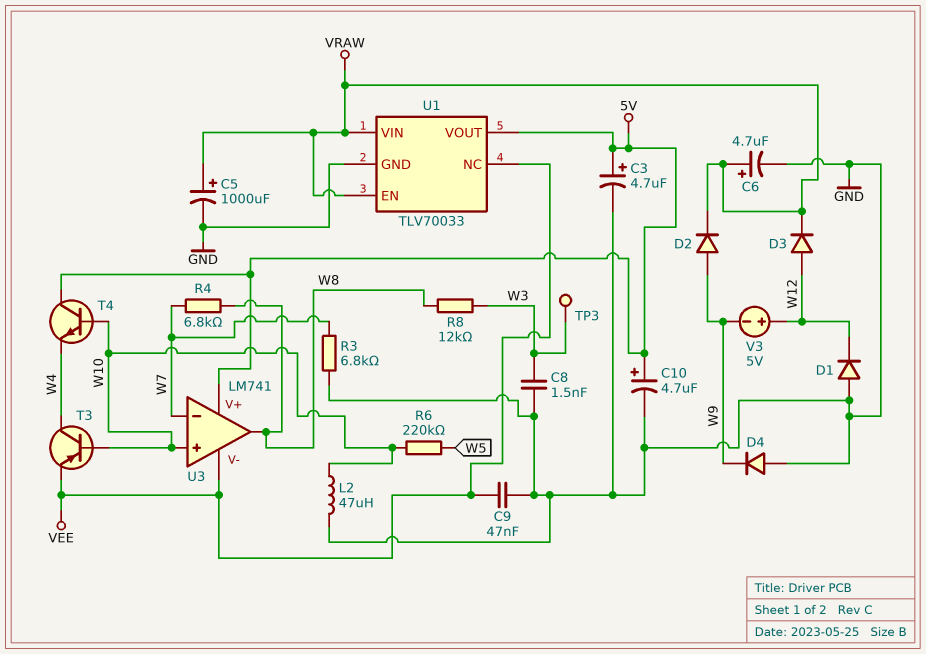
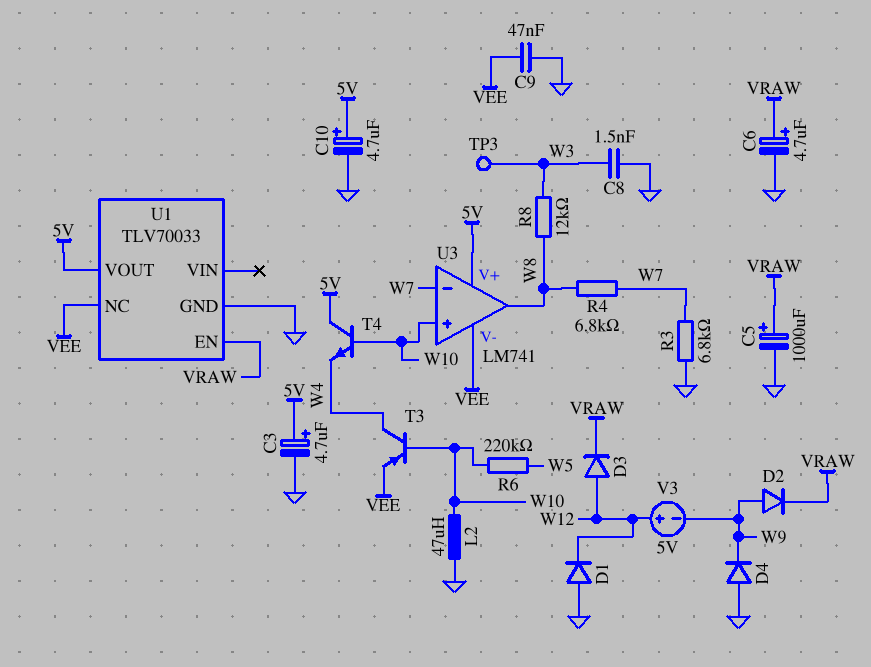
U1 pin VIN: VRAW -> none

